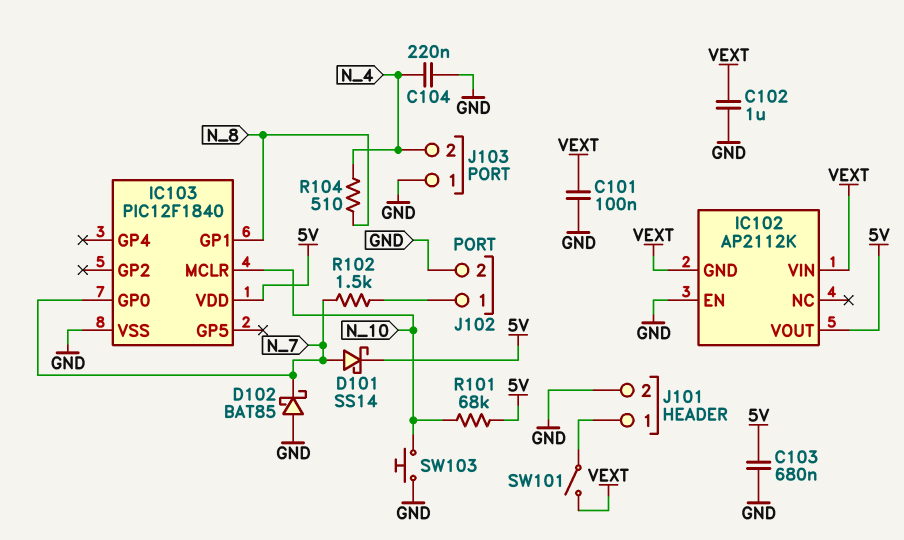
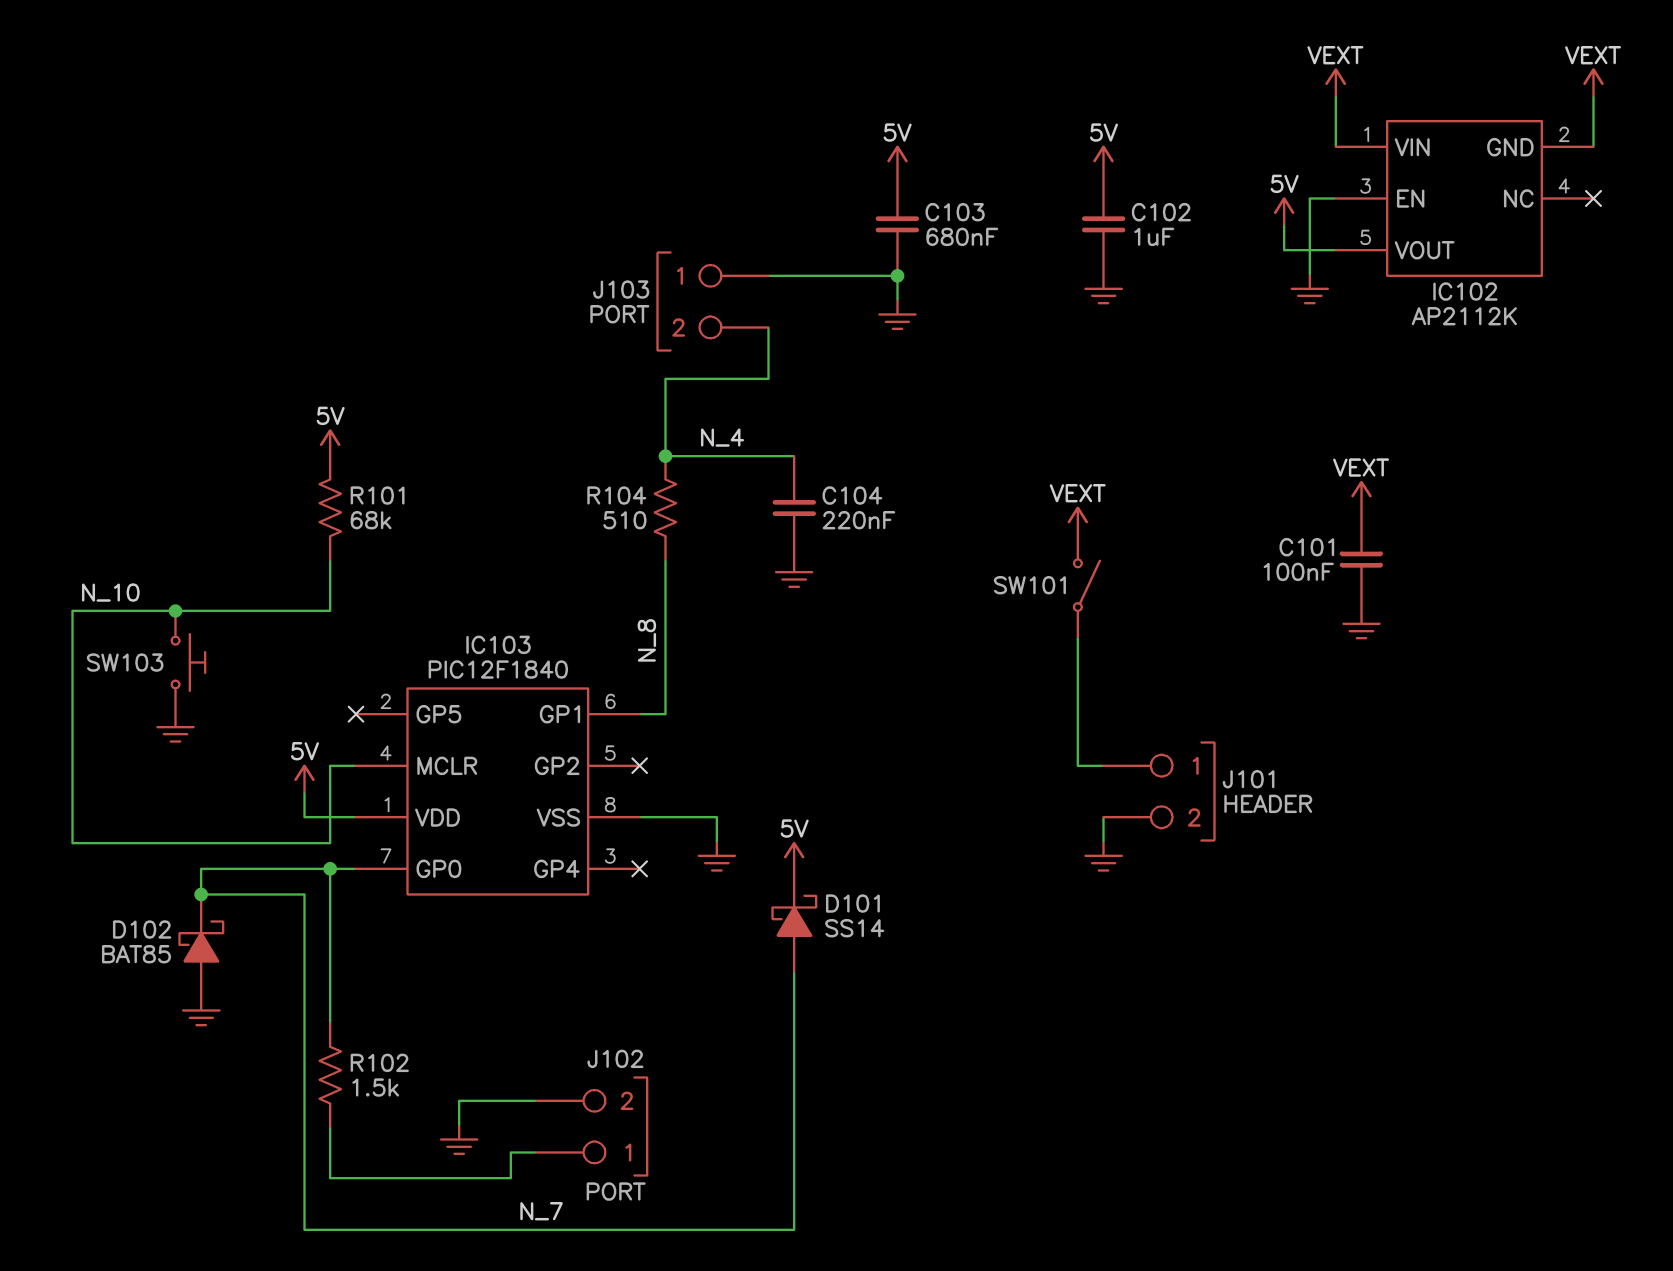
C102: 1uF (GND, VEXT) -> 1uF (5V, GND)

